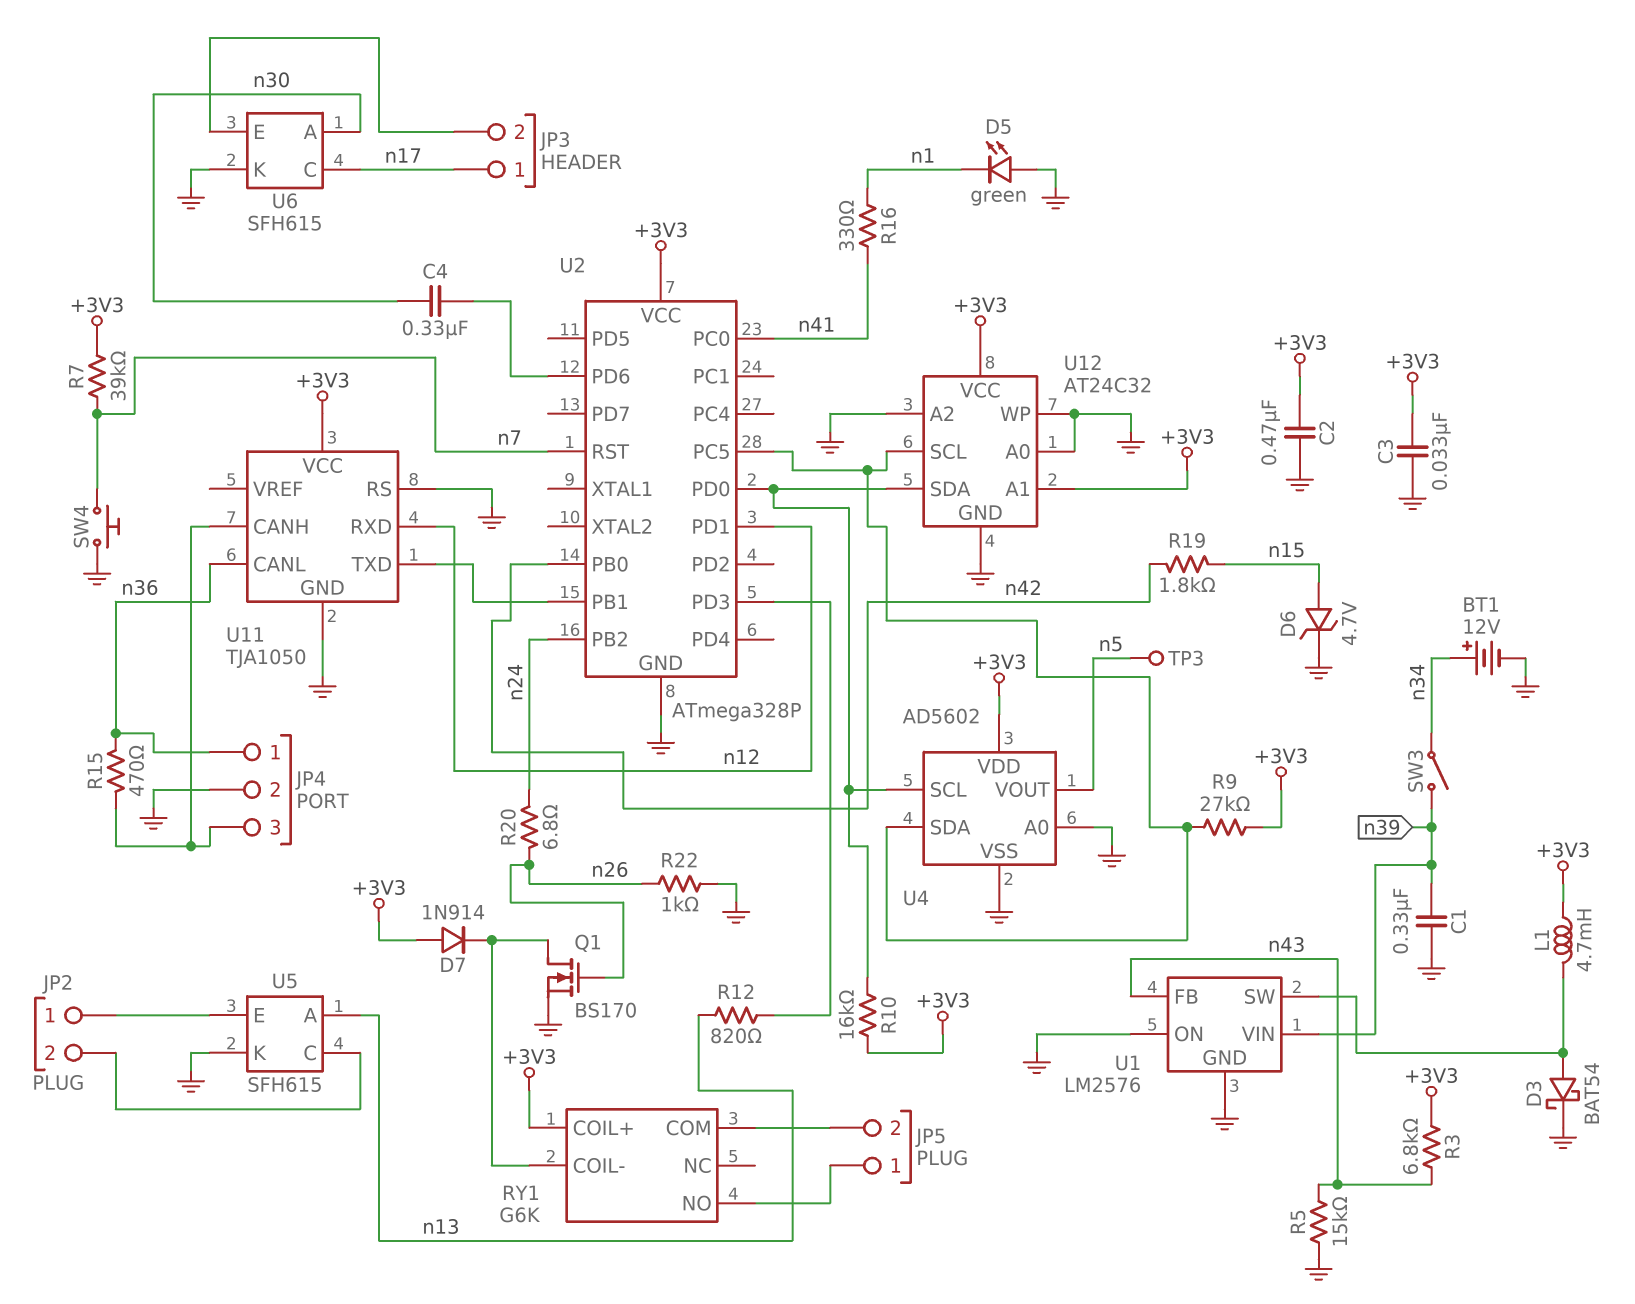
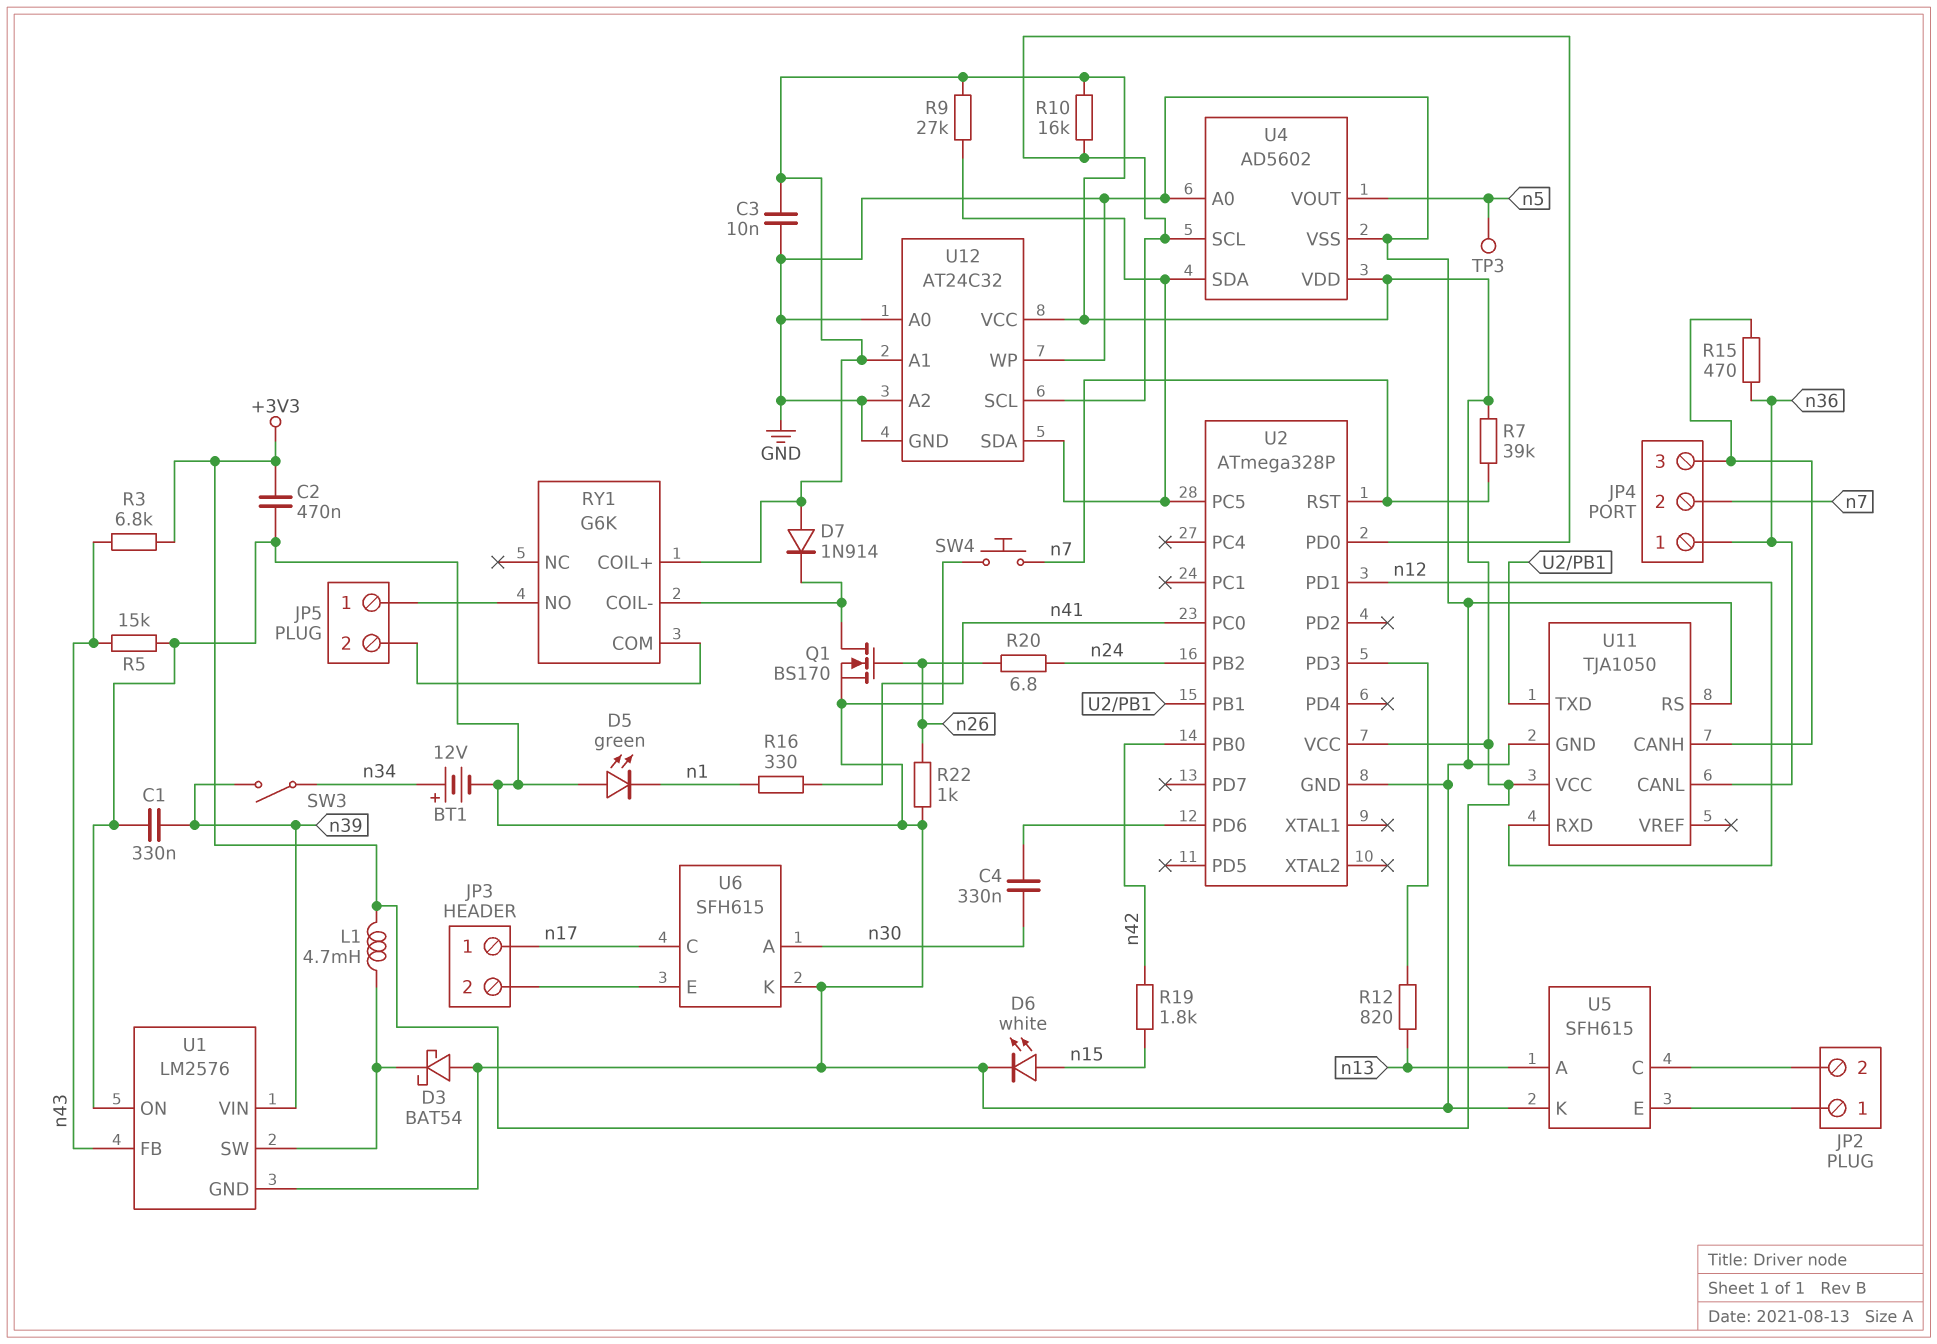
C3: 33nF (+3V3, GND) -> 10nF (+3V3, GND)
D3: schottky BAT54 (A U1/SW, K GND) -> schottky BAT54 (A GND, K U1/SW)
D6: zener 4.7V (A n15, K GND) -> LED white (A n15, K GND)
JP4 pin 2: GND -> n7
U12 pin SCL: U2/PC5 -> U2/PD0
U12 pin SDA: U2/PD0 -> U2/PC5

